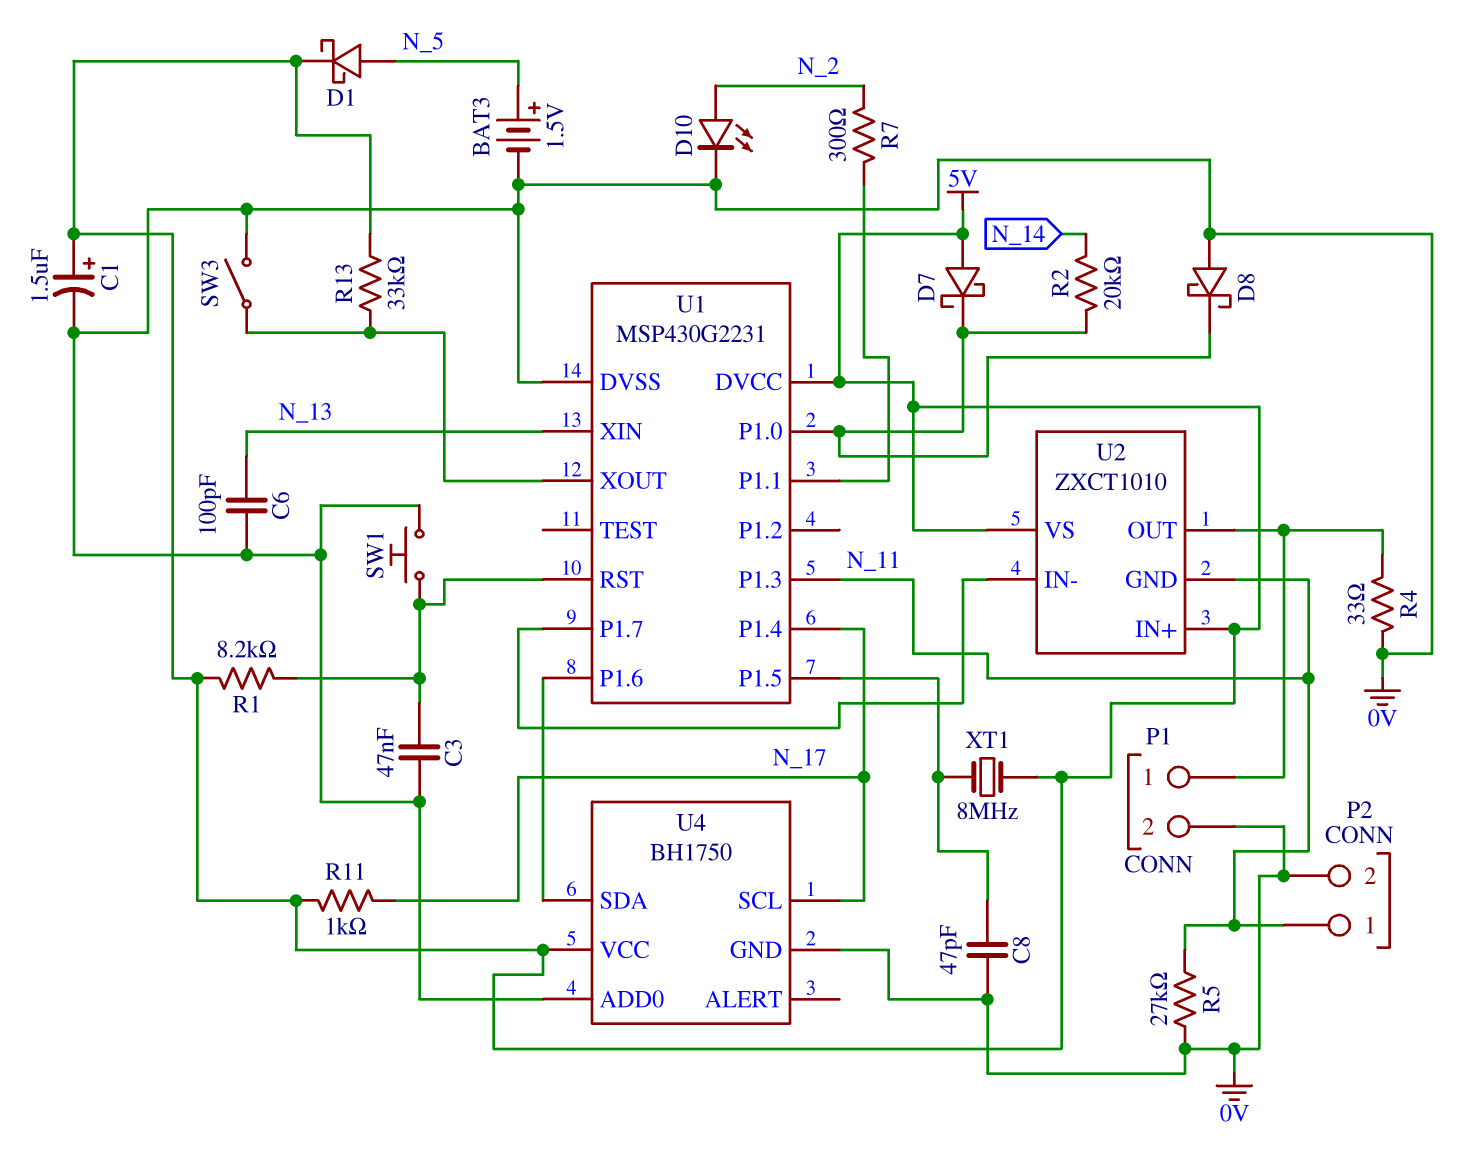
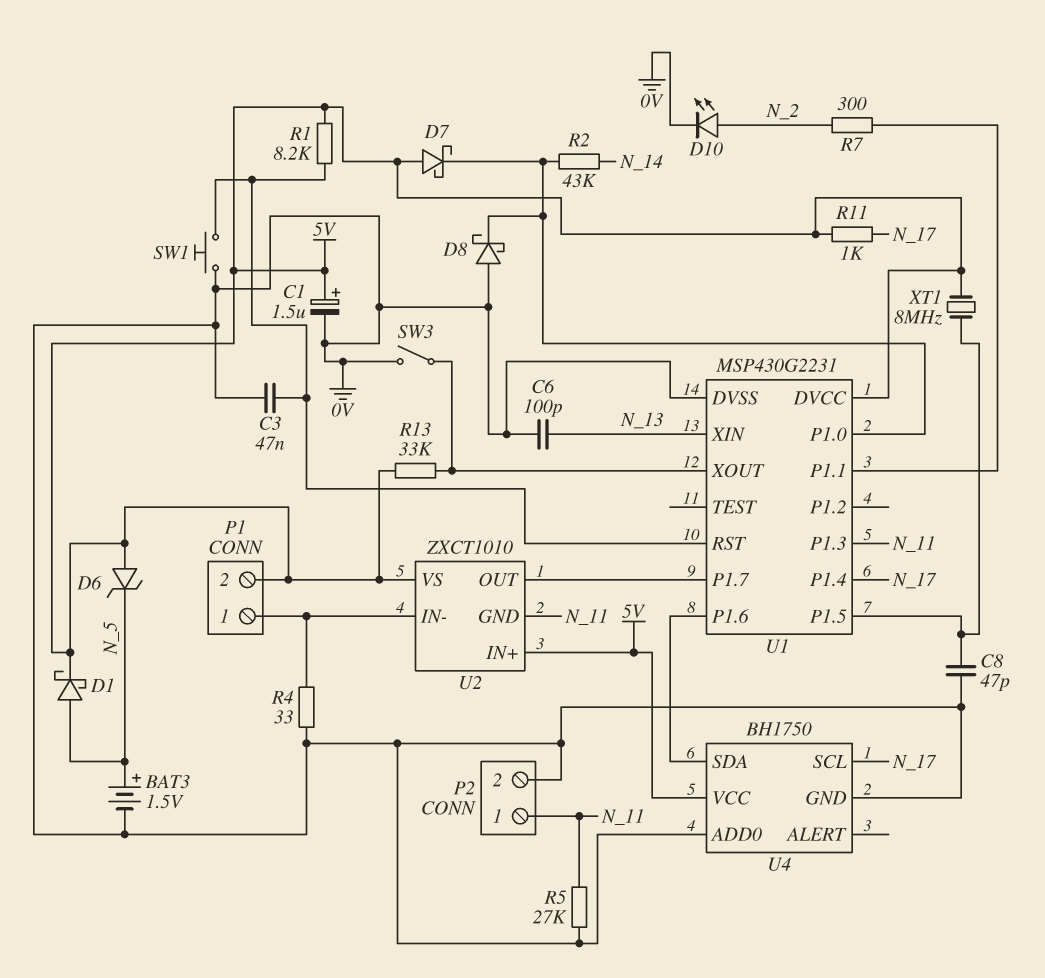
D6: none -> zener (A 5V, K N_5)
P1 pin 2: 0V -> 5V
R2: 20k (N_14, U1/P1.0) -> 43k (N_14, U1/P1.0)
U2 pin IN-: U1/P1.7 -> P1/1
U2 pin OUT: P1/1 -> U1/P1.7

